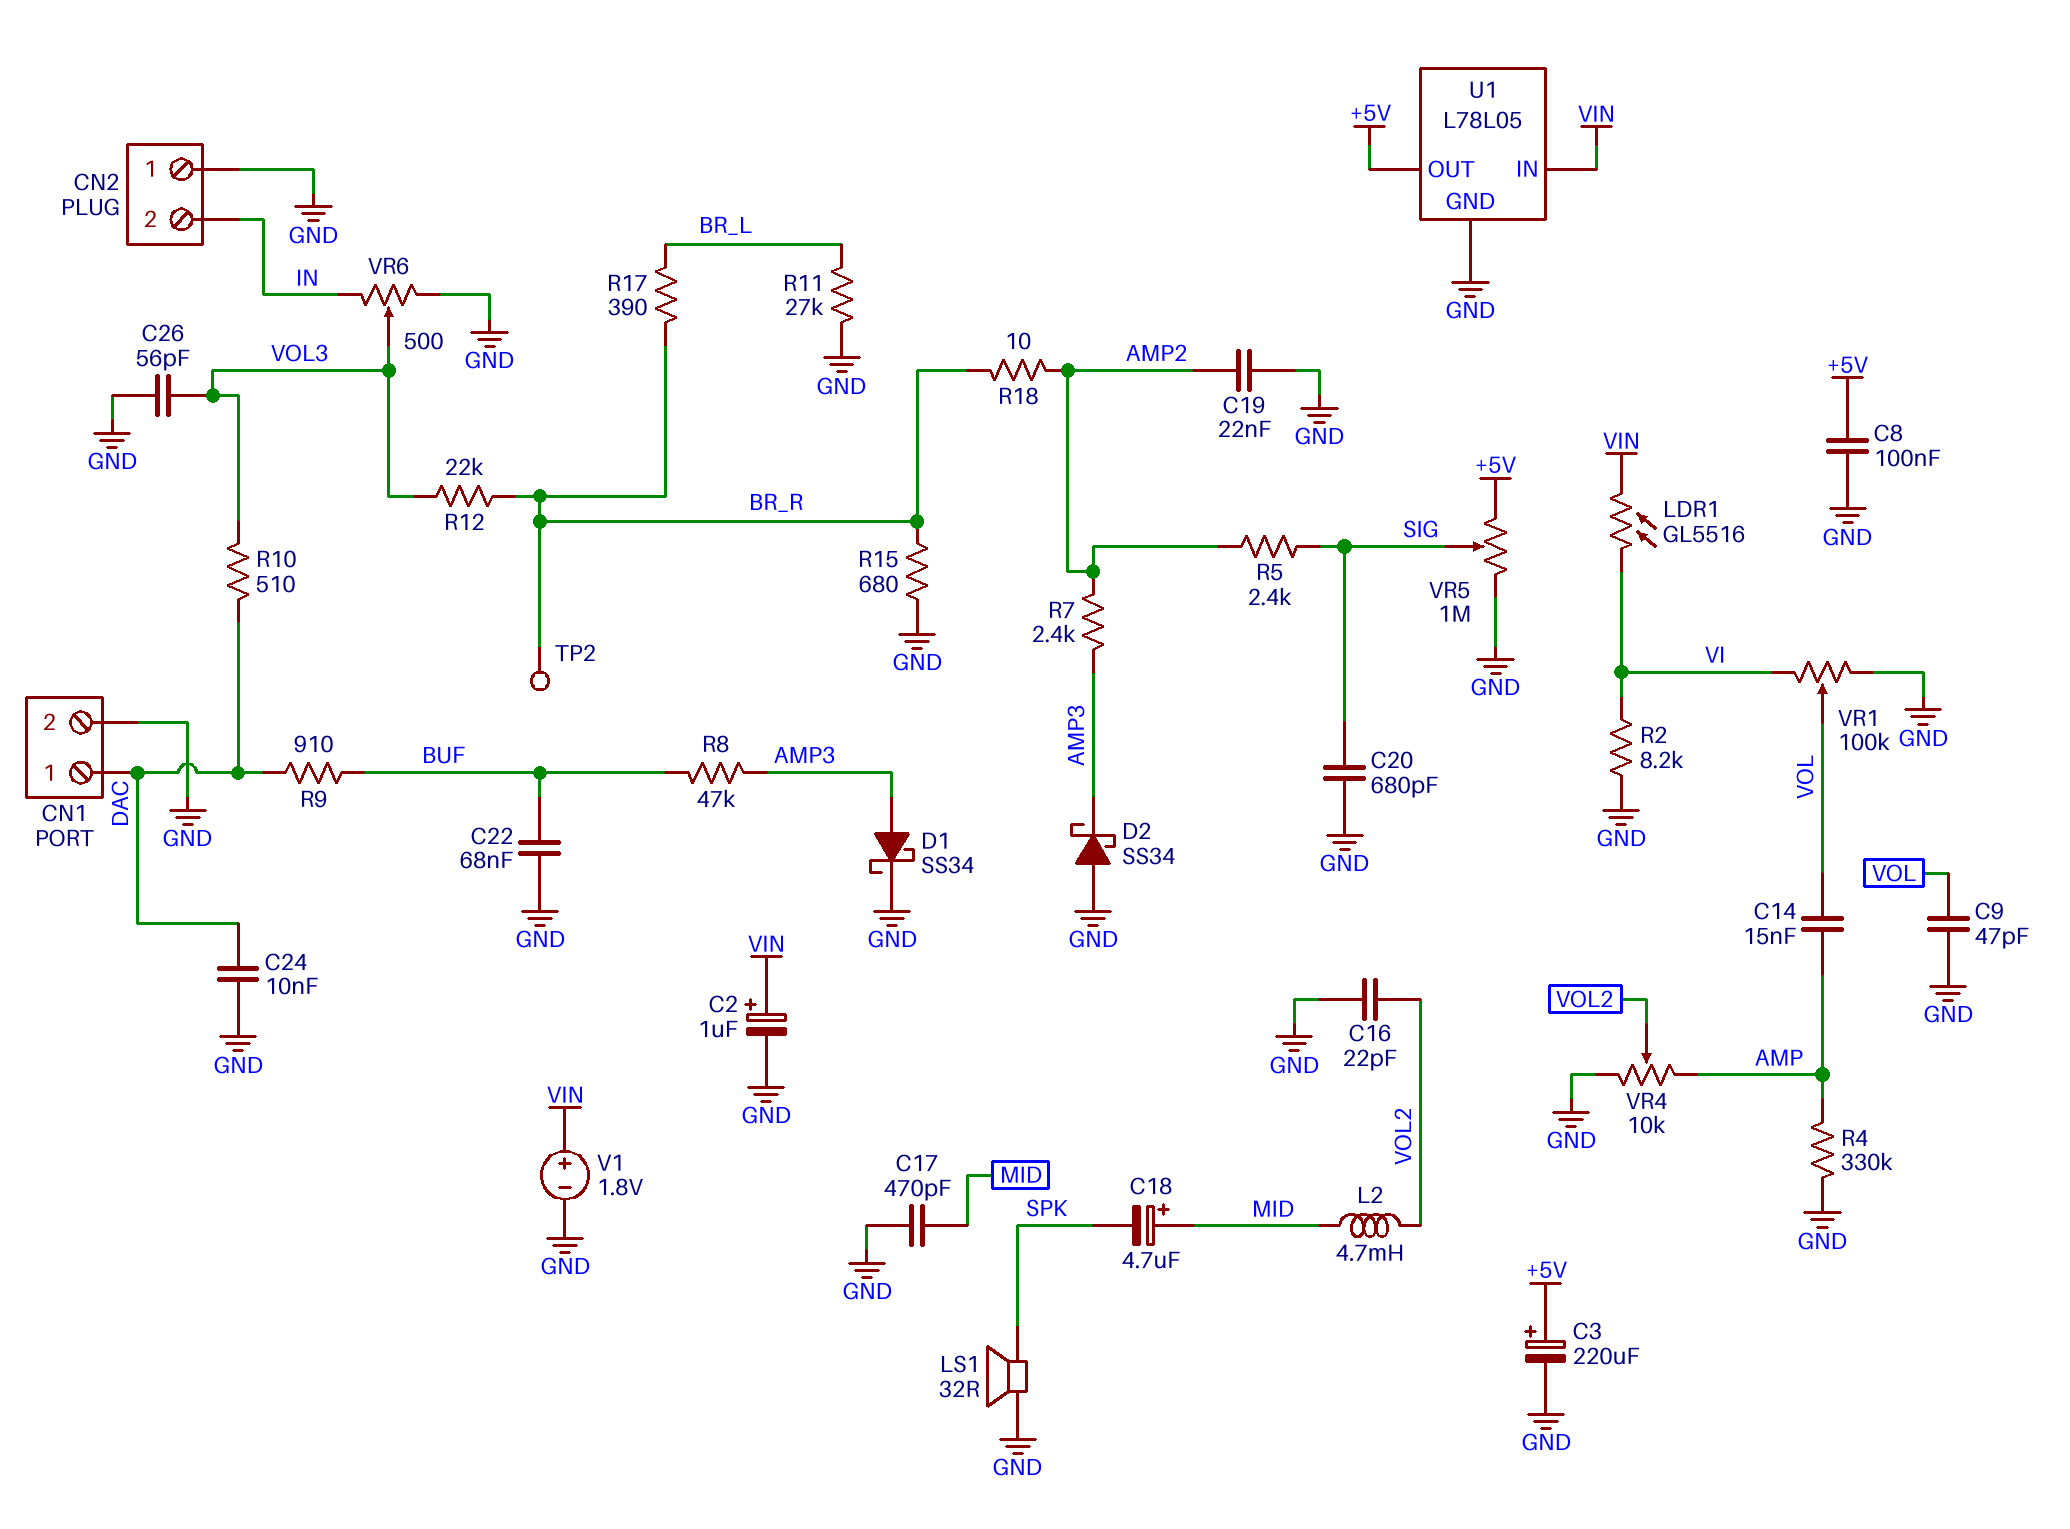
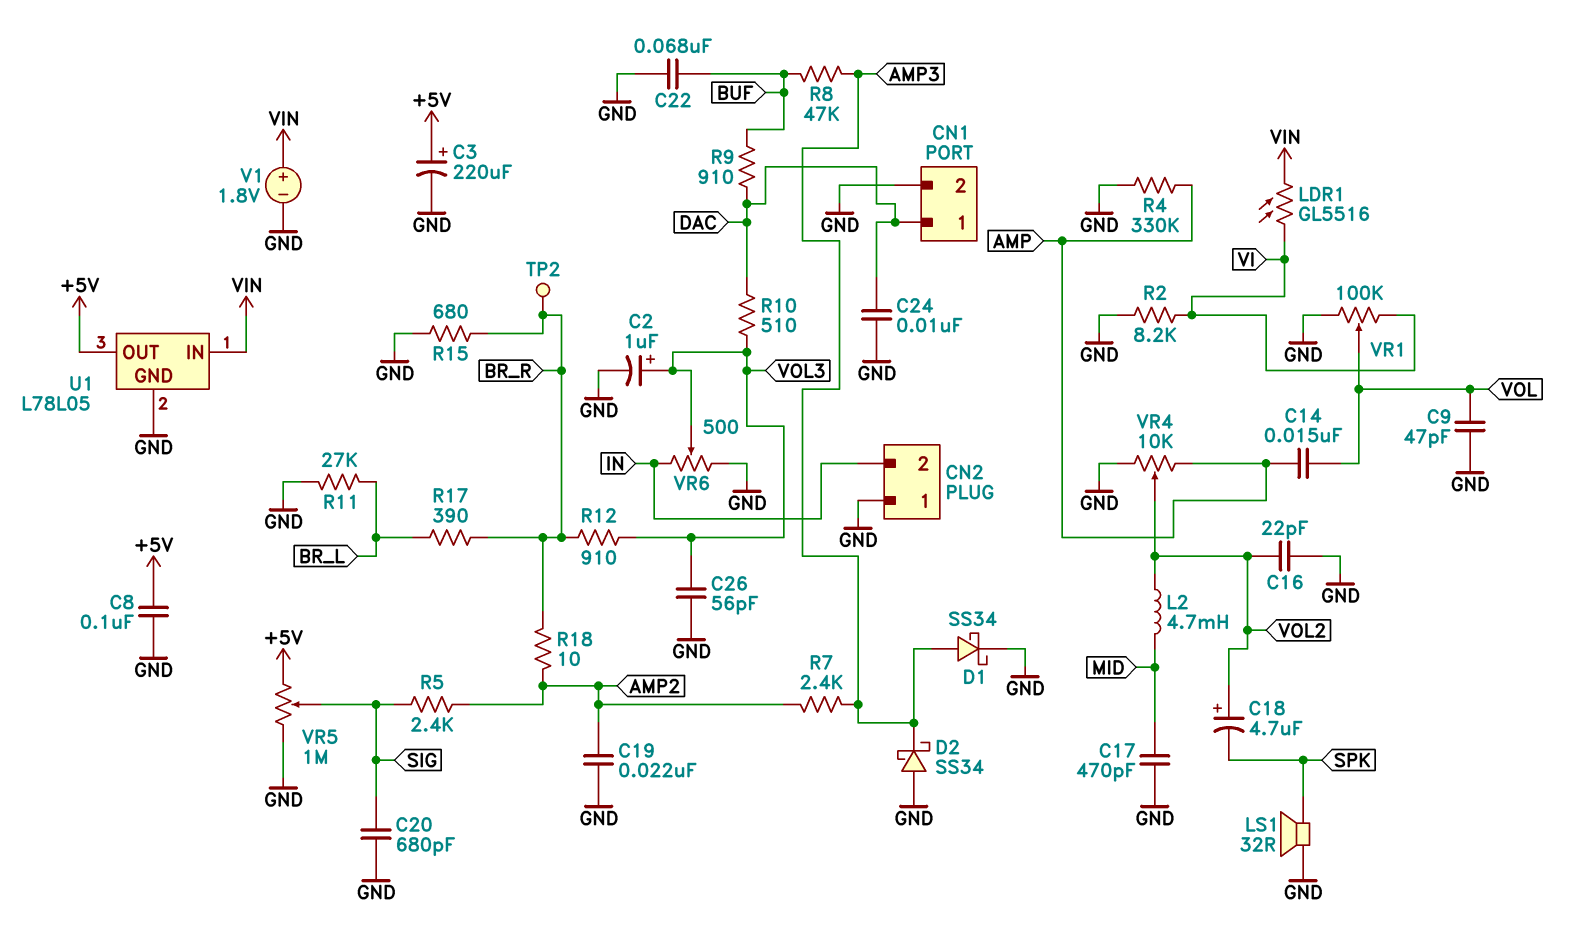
C2: 1uF (plus VIN, minus GND) -> 1uF (plus VOL3, minus GND)
C18: 4.7uF (plus MID, minus SPK) -> 4.7uF (plus VOL2, minus SPK)
R12: 22k (BR_R, VOL3) -> 910 (BR_R, VOL3)

